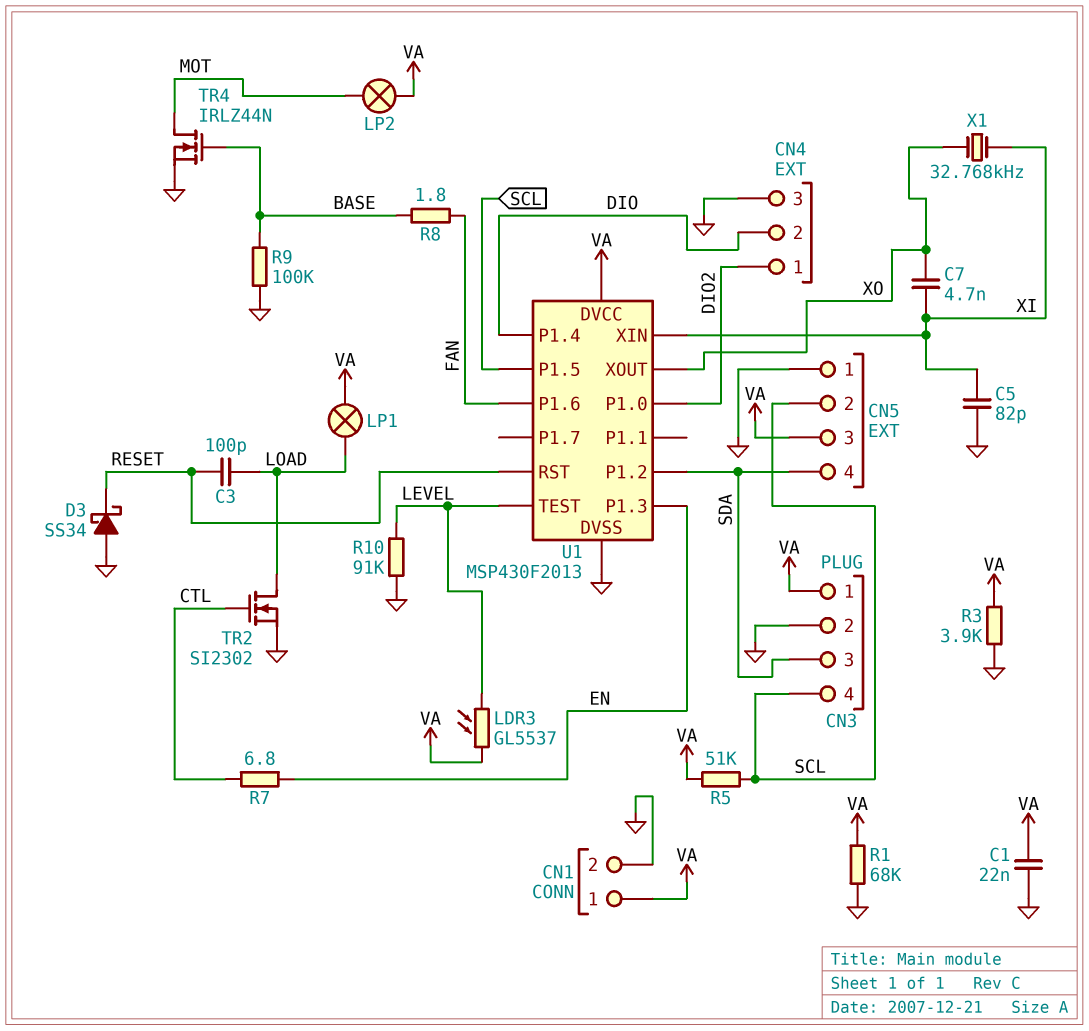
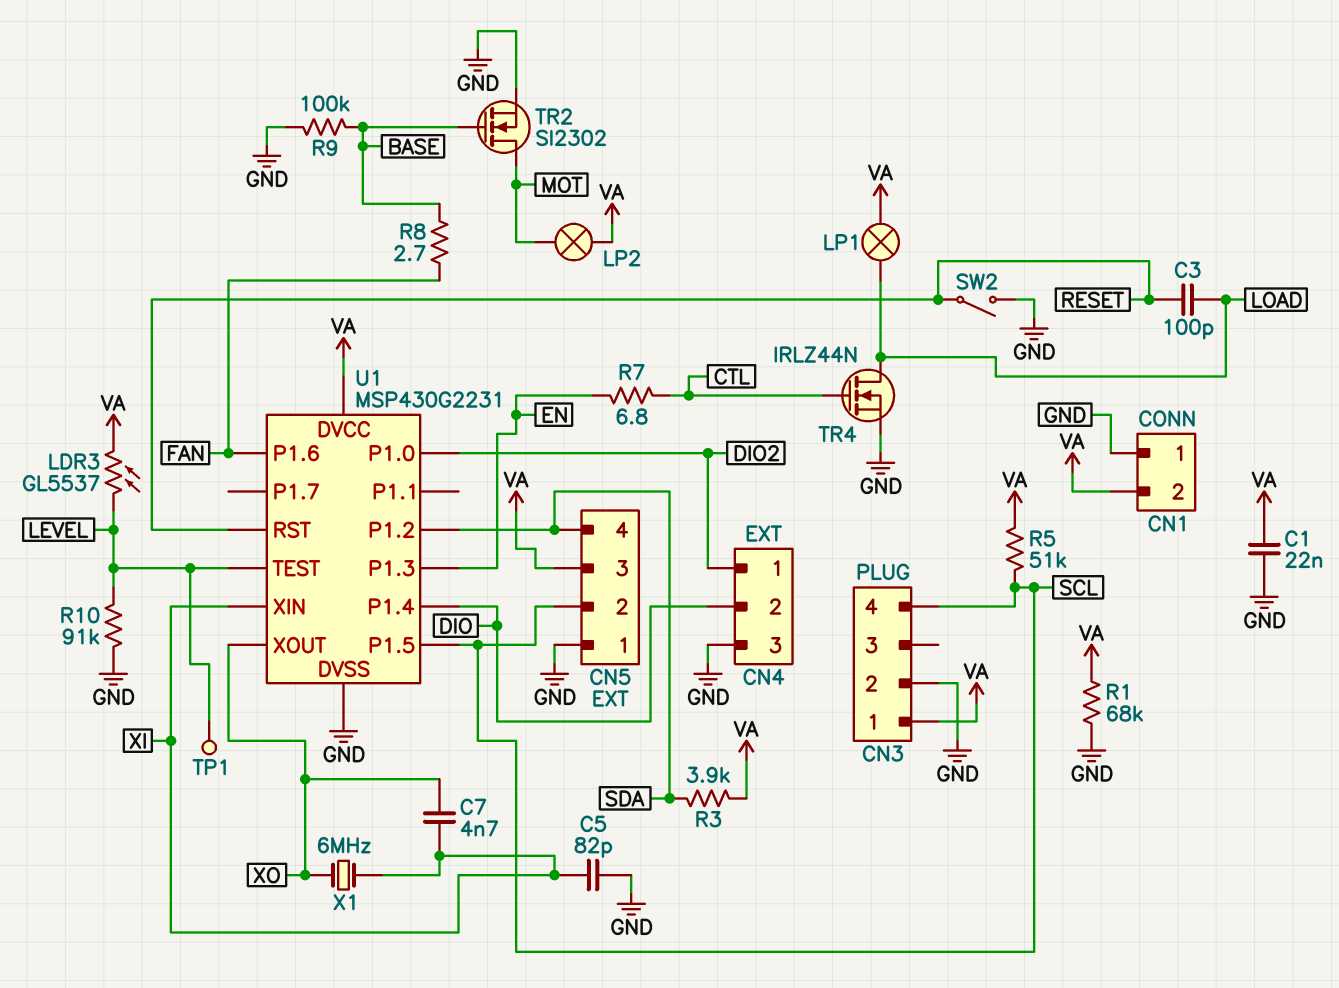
CN1 pin 1: VA -> GND
CN1 pin 2: GND -> VA
CN3 pin 3: SDA -> none
D3: schottky SS34 (A GND, K RESET) -> none
R3: 3.9k (GND, VA) -> 3.9k (SDA, VA)
R8: 1.8 (BASE, FAN) -> 2.7 (BASE, FAN)
SW2: none -> switch (GND, RESET)
TP1: none -> test point (LEVEL)
TR2: NMOS SI2302 (G CTL, D LOAD, S GND) -> NMOS SI2302 (G BASE, D MOT, S GND)
TR4: NMOS IRLZ44N (G BASE, D MOT, S GND) -> NMOS IRLZ44N (G CTL, D LOAD, S GND)
U1: MSP430F2013 -> MSP430G2231
X1: 32.768kHz (XI, XO) -> 6MHz (XI, XO)

